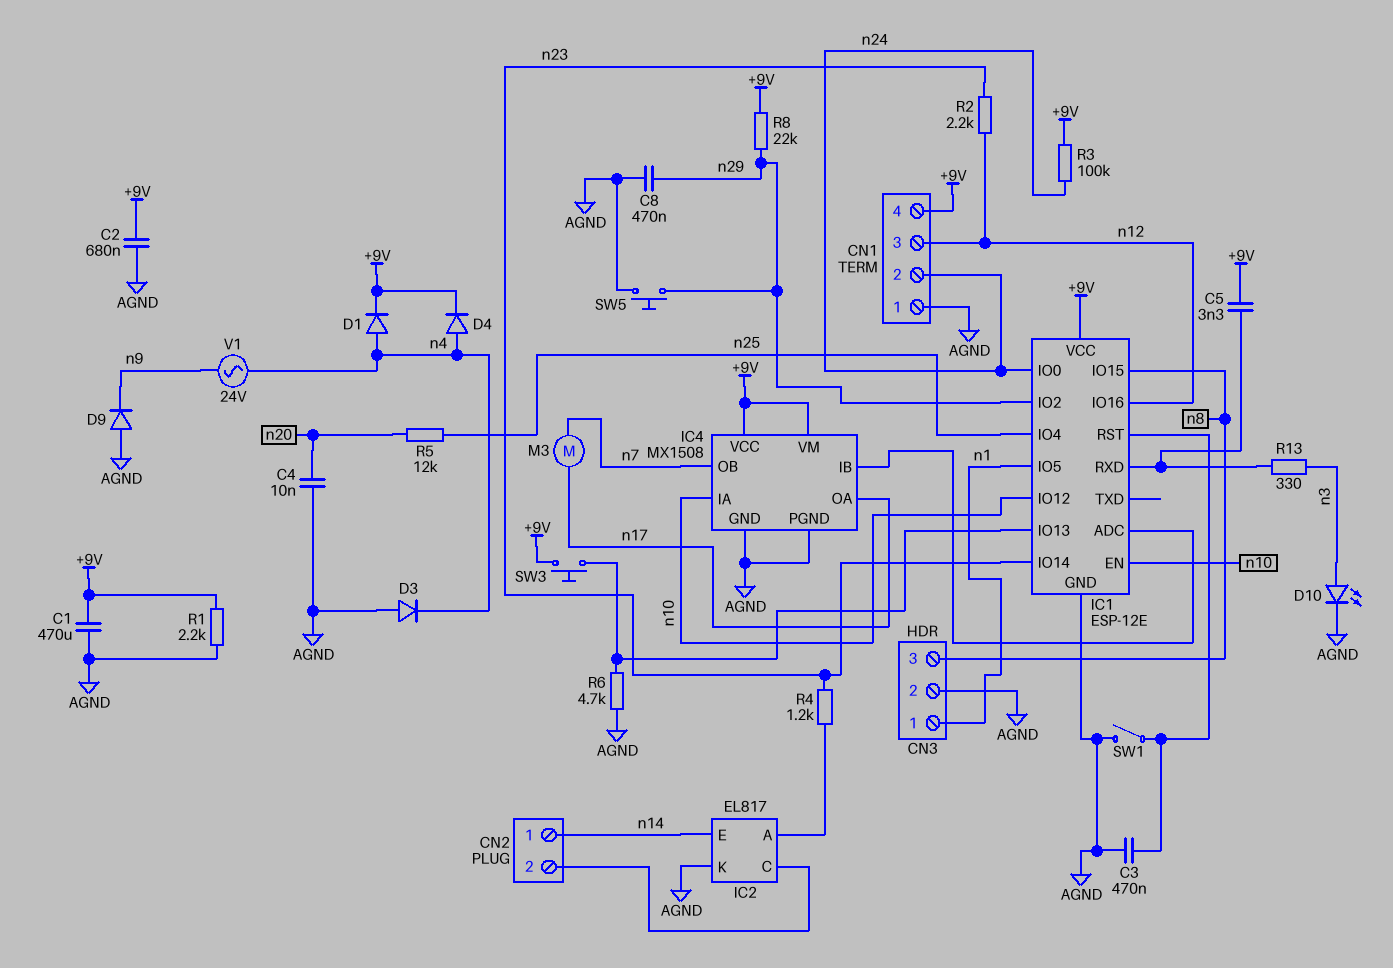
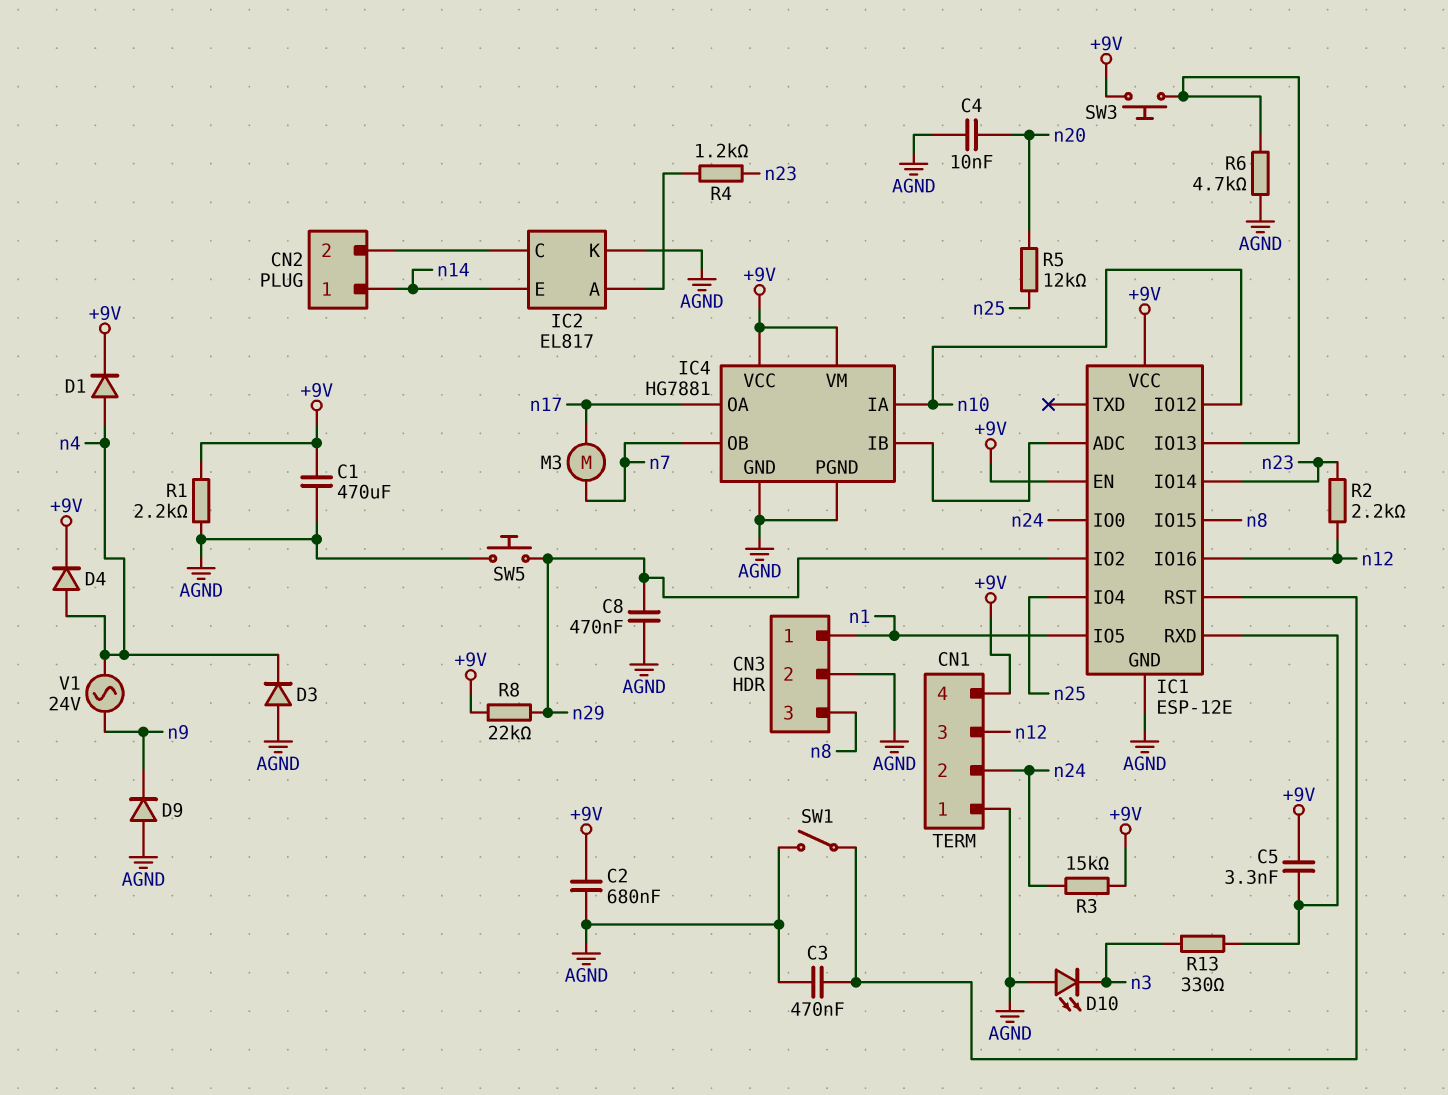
D10: LED (A n3, K AGND) -> LED (A AGND, K n3)
IC1 pin EN: n10 -> +9V
IC4: MX1508 -> HG7881
R3: 100k (+9V, n24) -> 15k (+9V, n24)

